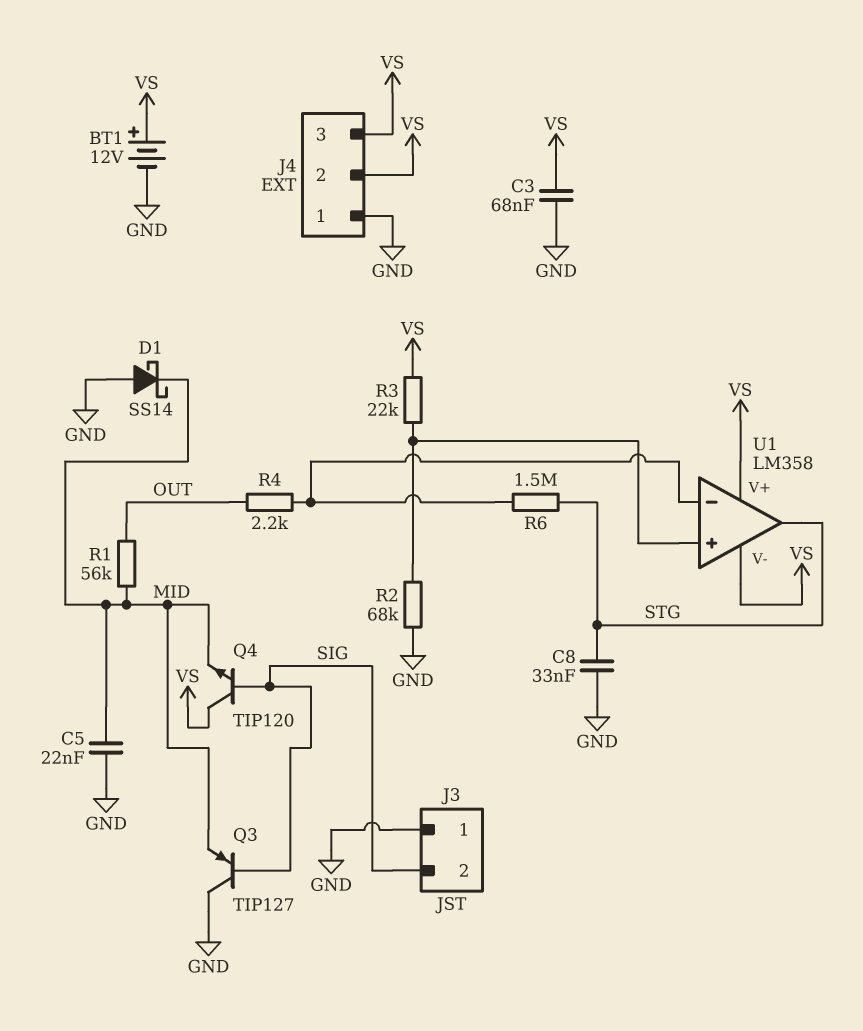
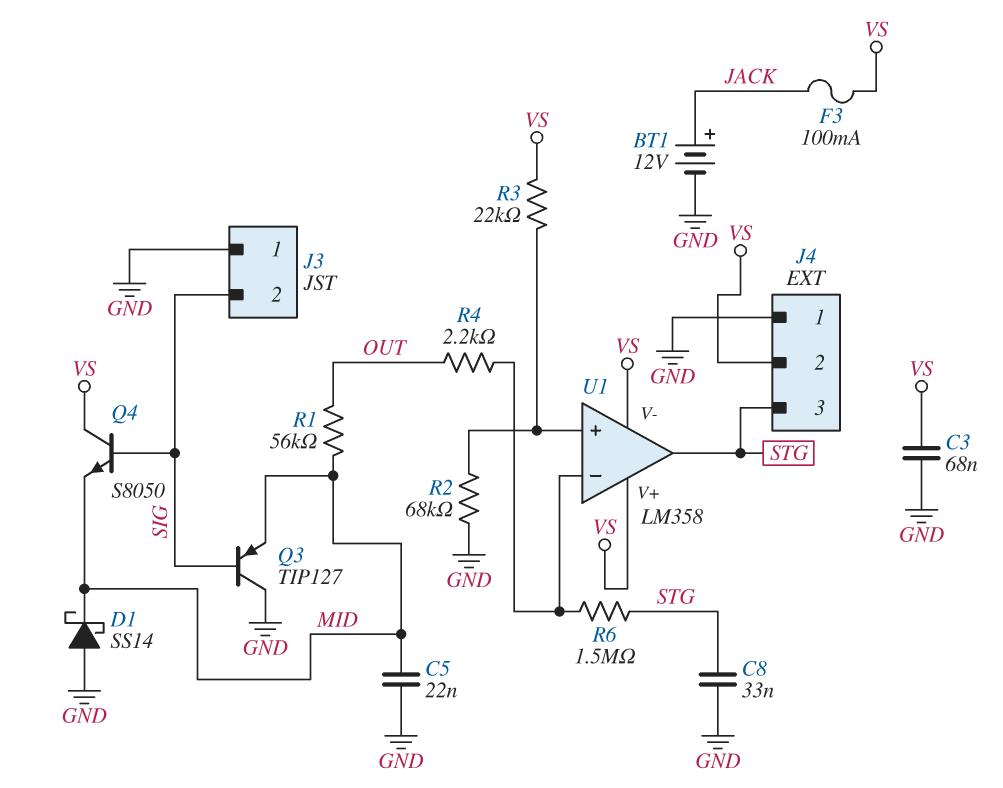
BT1: 12V (plus VS, minus GND) -> 12V (plus JACK, minus GND)
F3: none -> 100mA (JACK, VS)
J4 pin 3: VS -> STG
Q4: NPN TIP120 (B SIG, C VS, E MID) -> NPN S8050 (B SIG, C VS, E MID)

